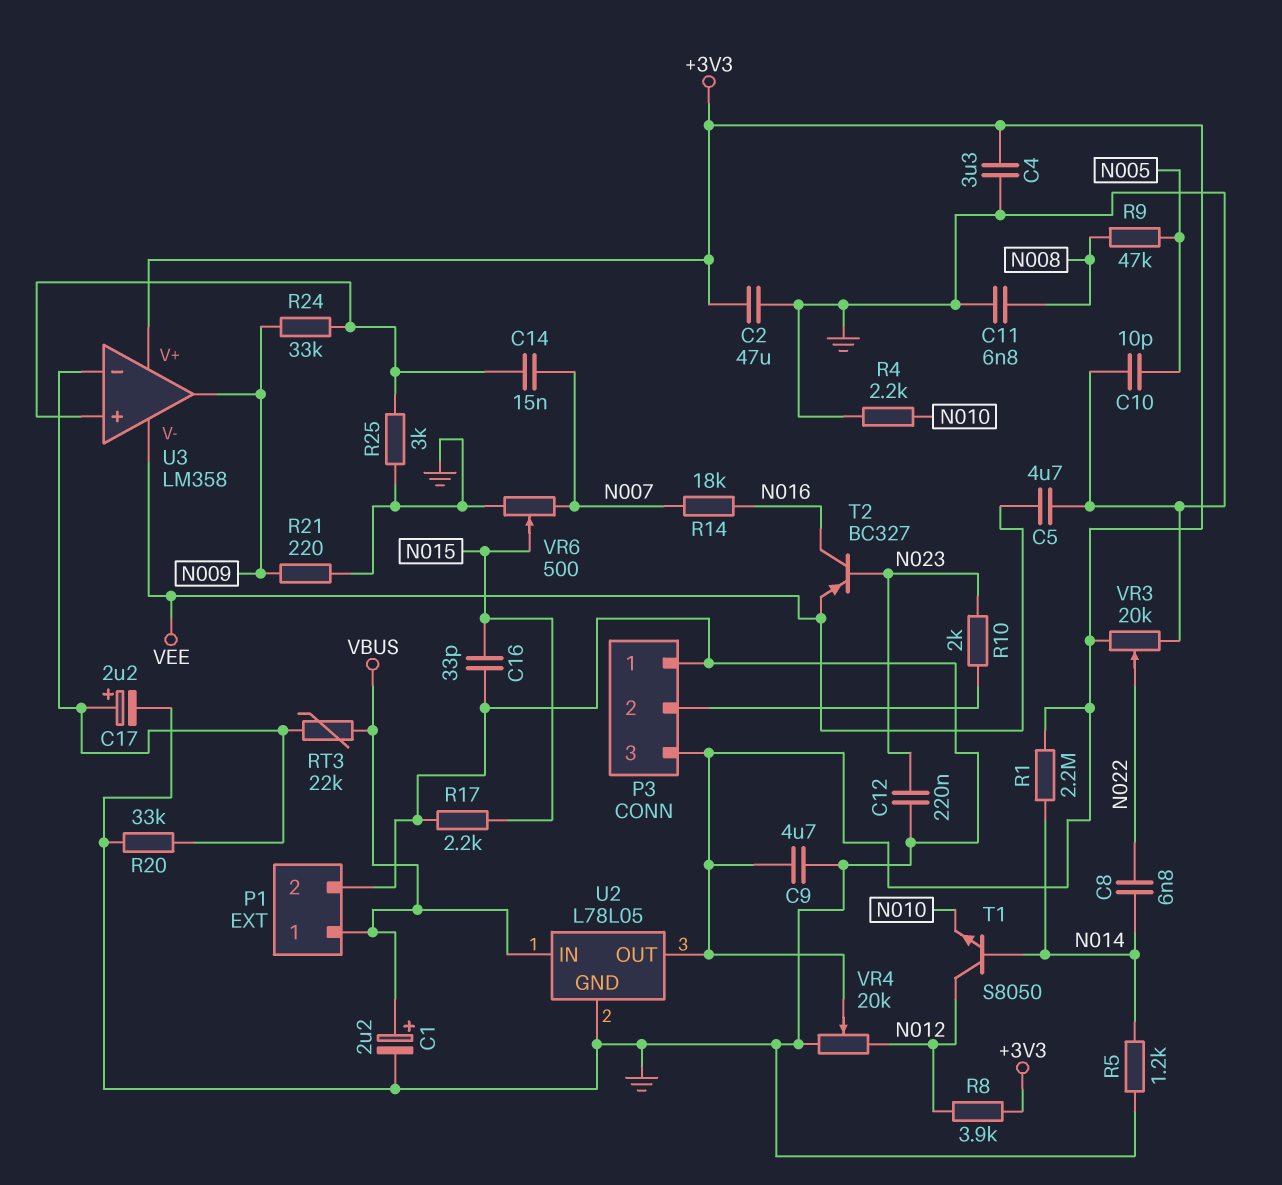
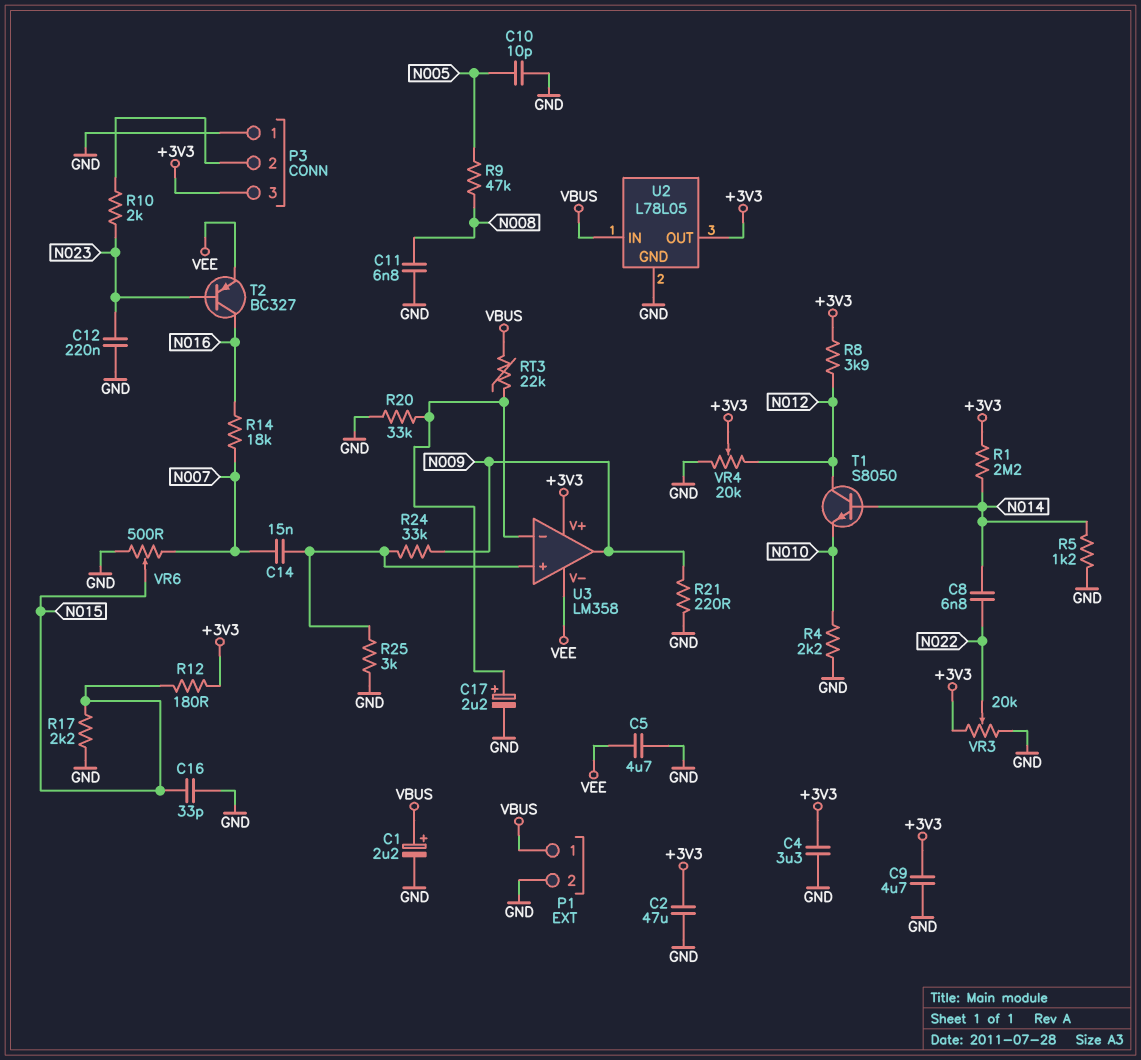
R12: none -> 180 (+3V3, N015)

